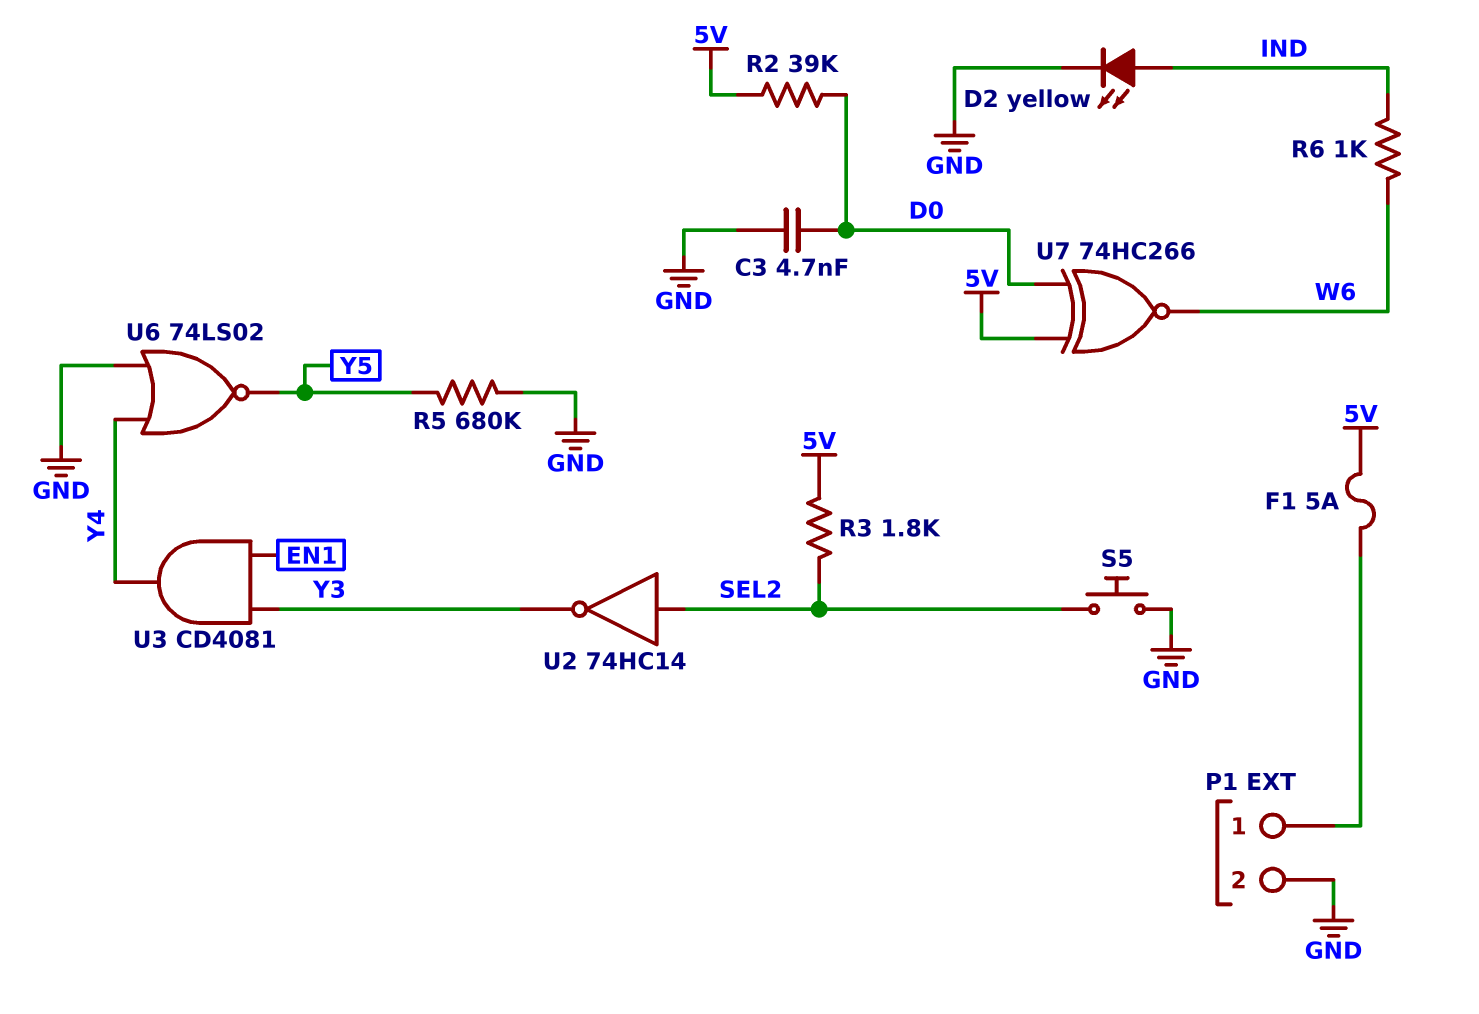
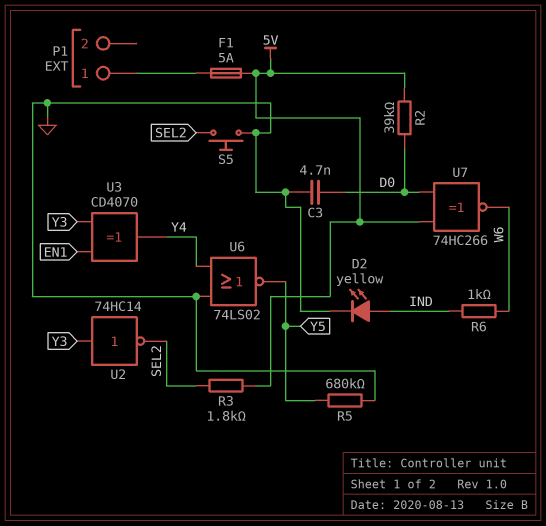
P1 pin 2: GND -> none
U2: NOT 74HC14 (in SEL2, out Y3) -> NOT 74HC14 (in Y3, out SEL2)
U3: AND CD4081 (in EN1, in Y3, out Y4) -> XOR CD4070 (in EN1, in Y3, out Y4)

